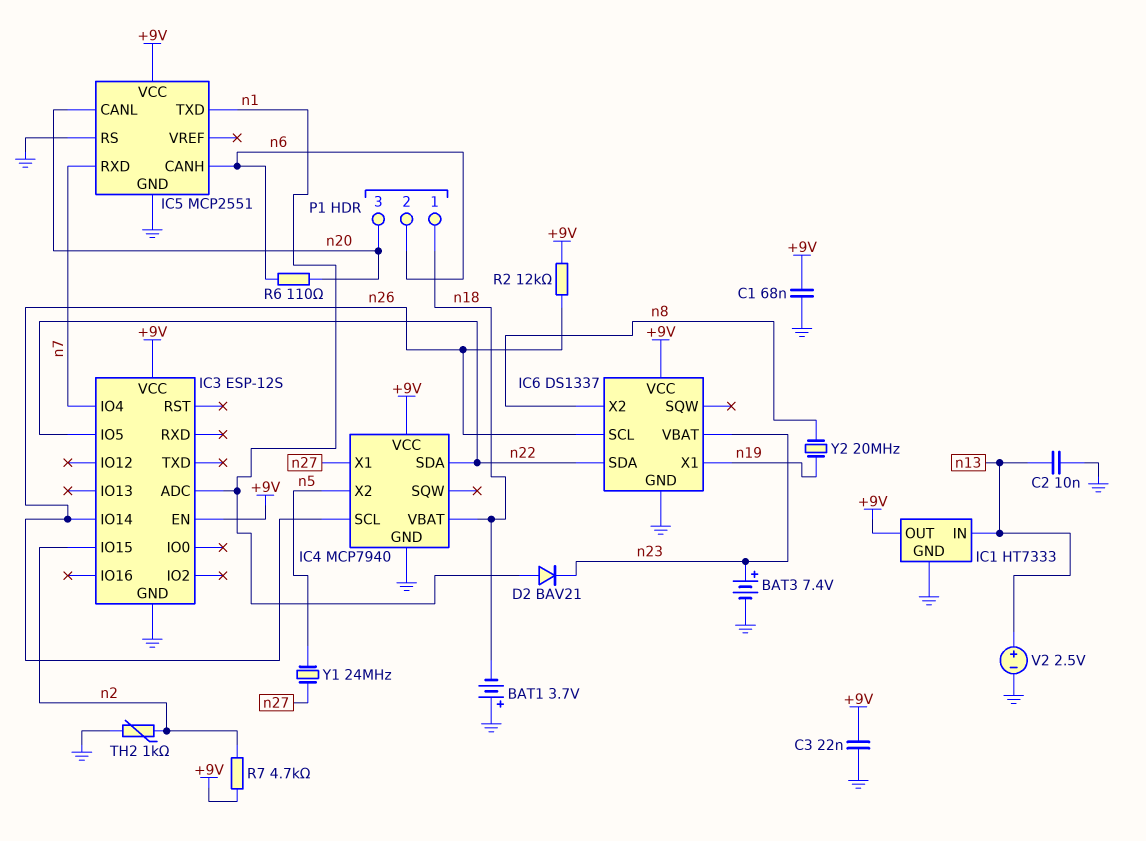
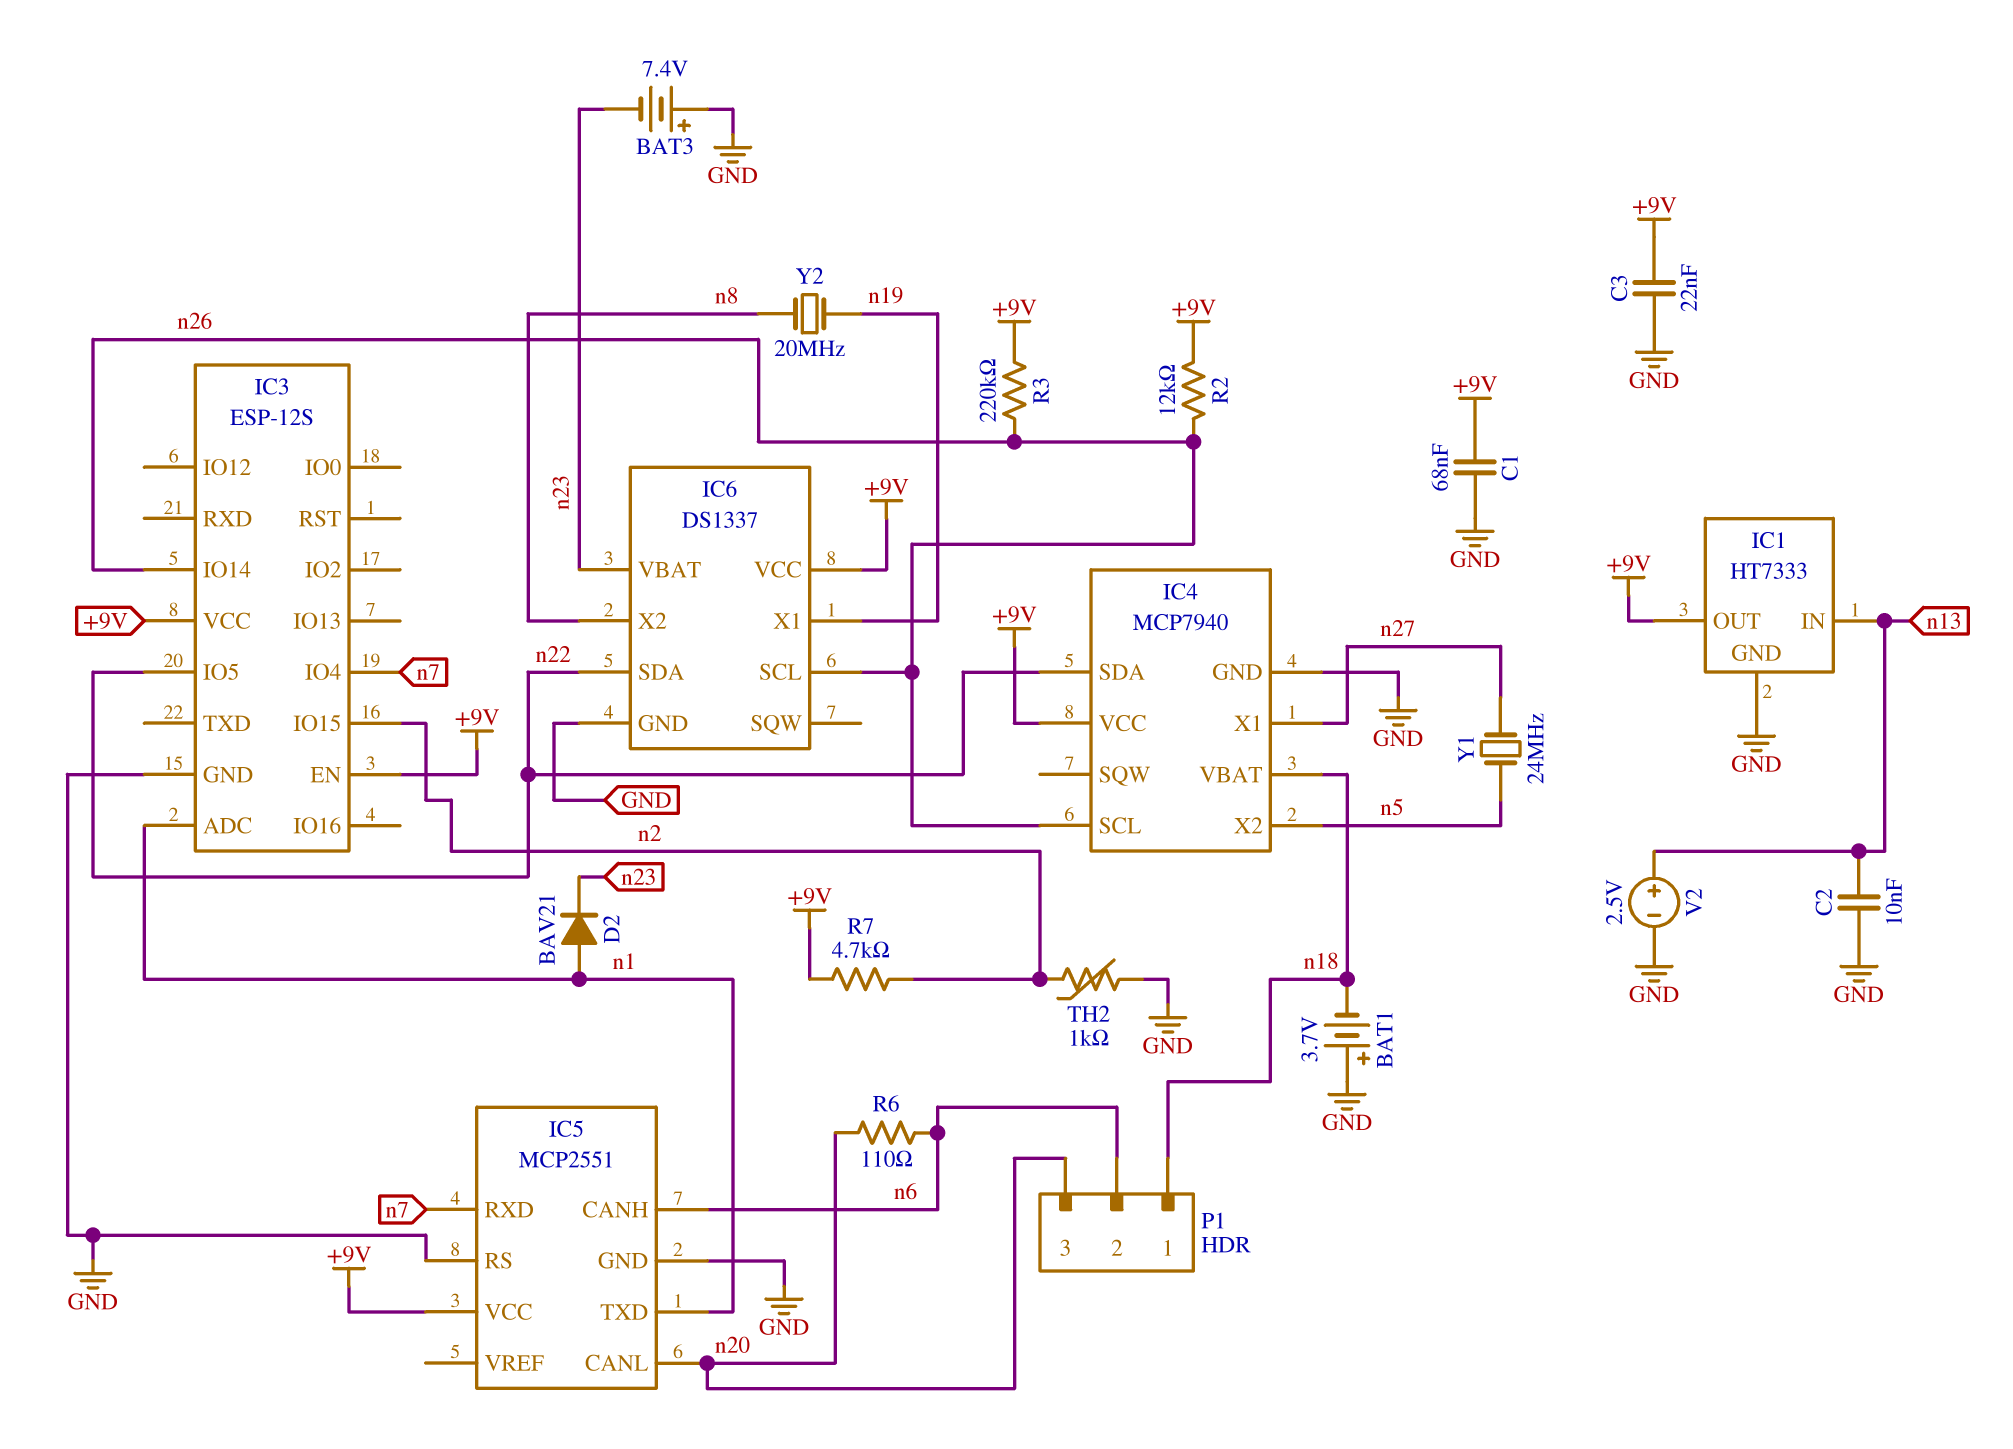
BAT3: 7.4V (plus n23, minus GND) -> 7.4V (plus GND, minus n23)
R3: none -> 220k (+9V, n26)

